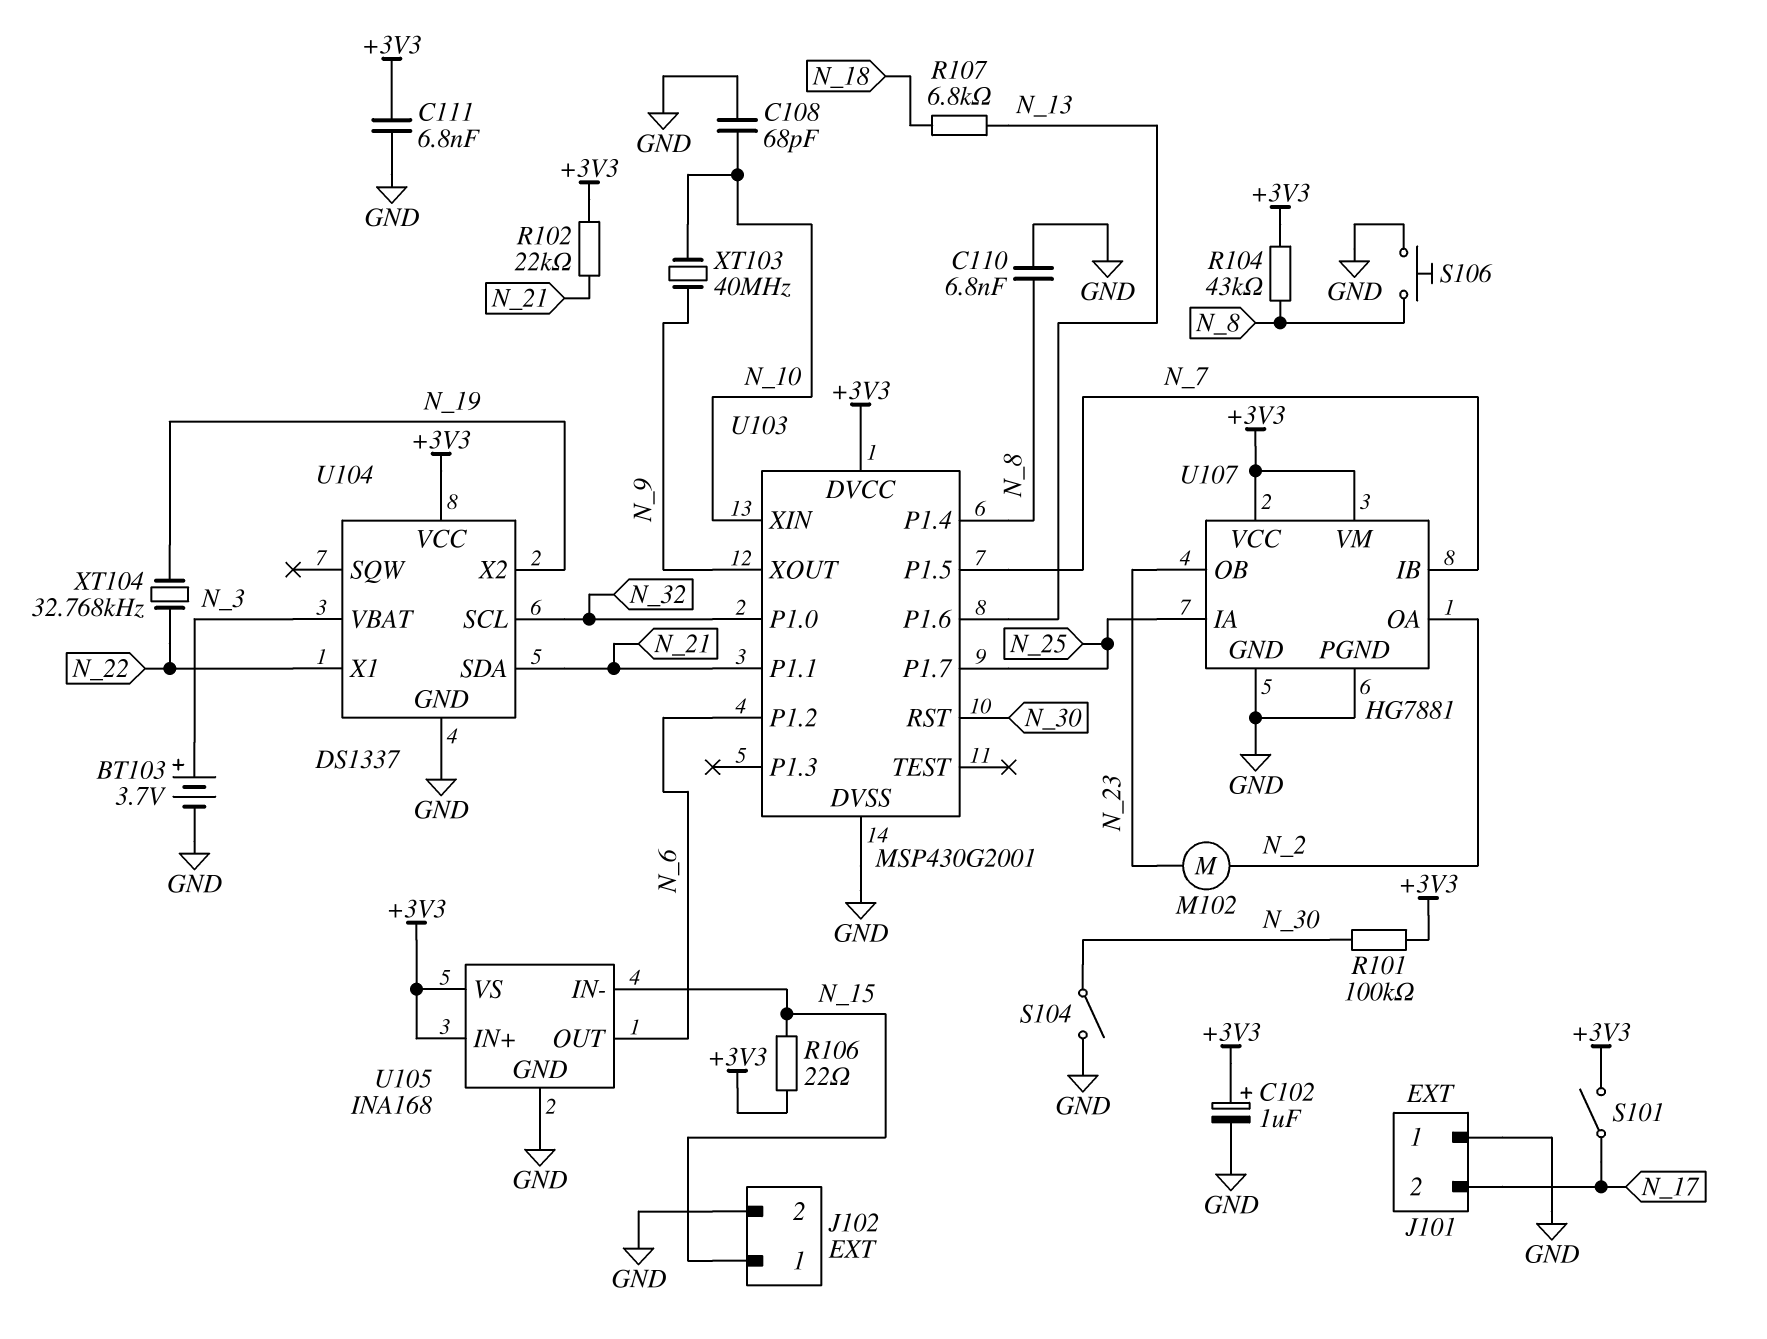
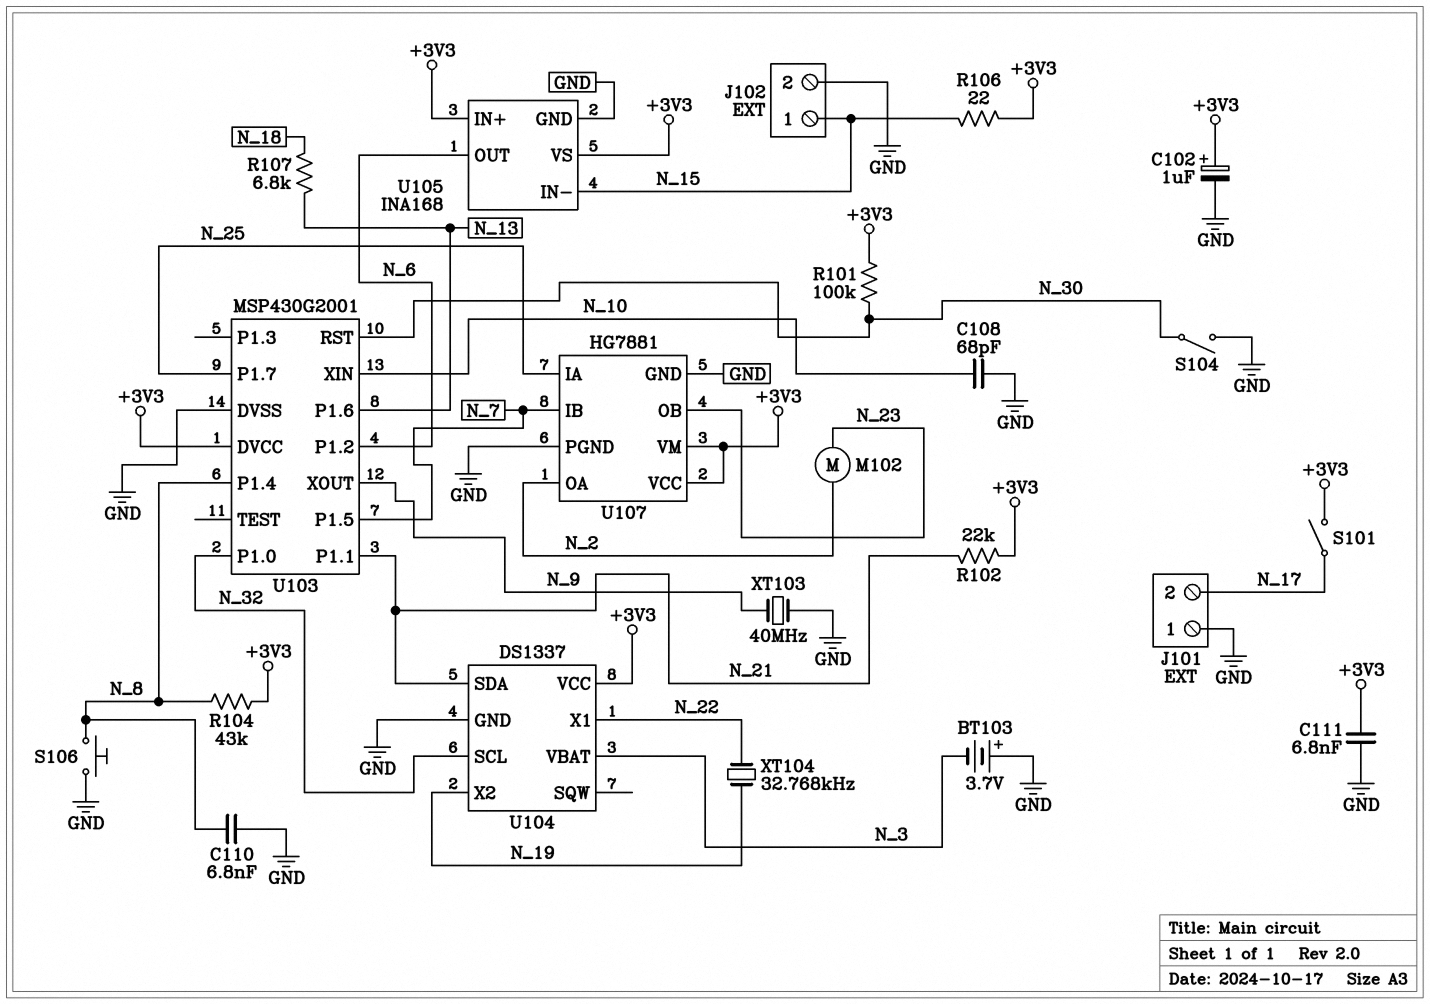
BT103: 3.7V (plus N_3, minus GND) -> 3.7V (plus GND, minus N_3)
XT103: 40MHz (N_9, N_10) -> 40MHz (GND, N_9)

